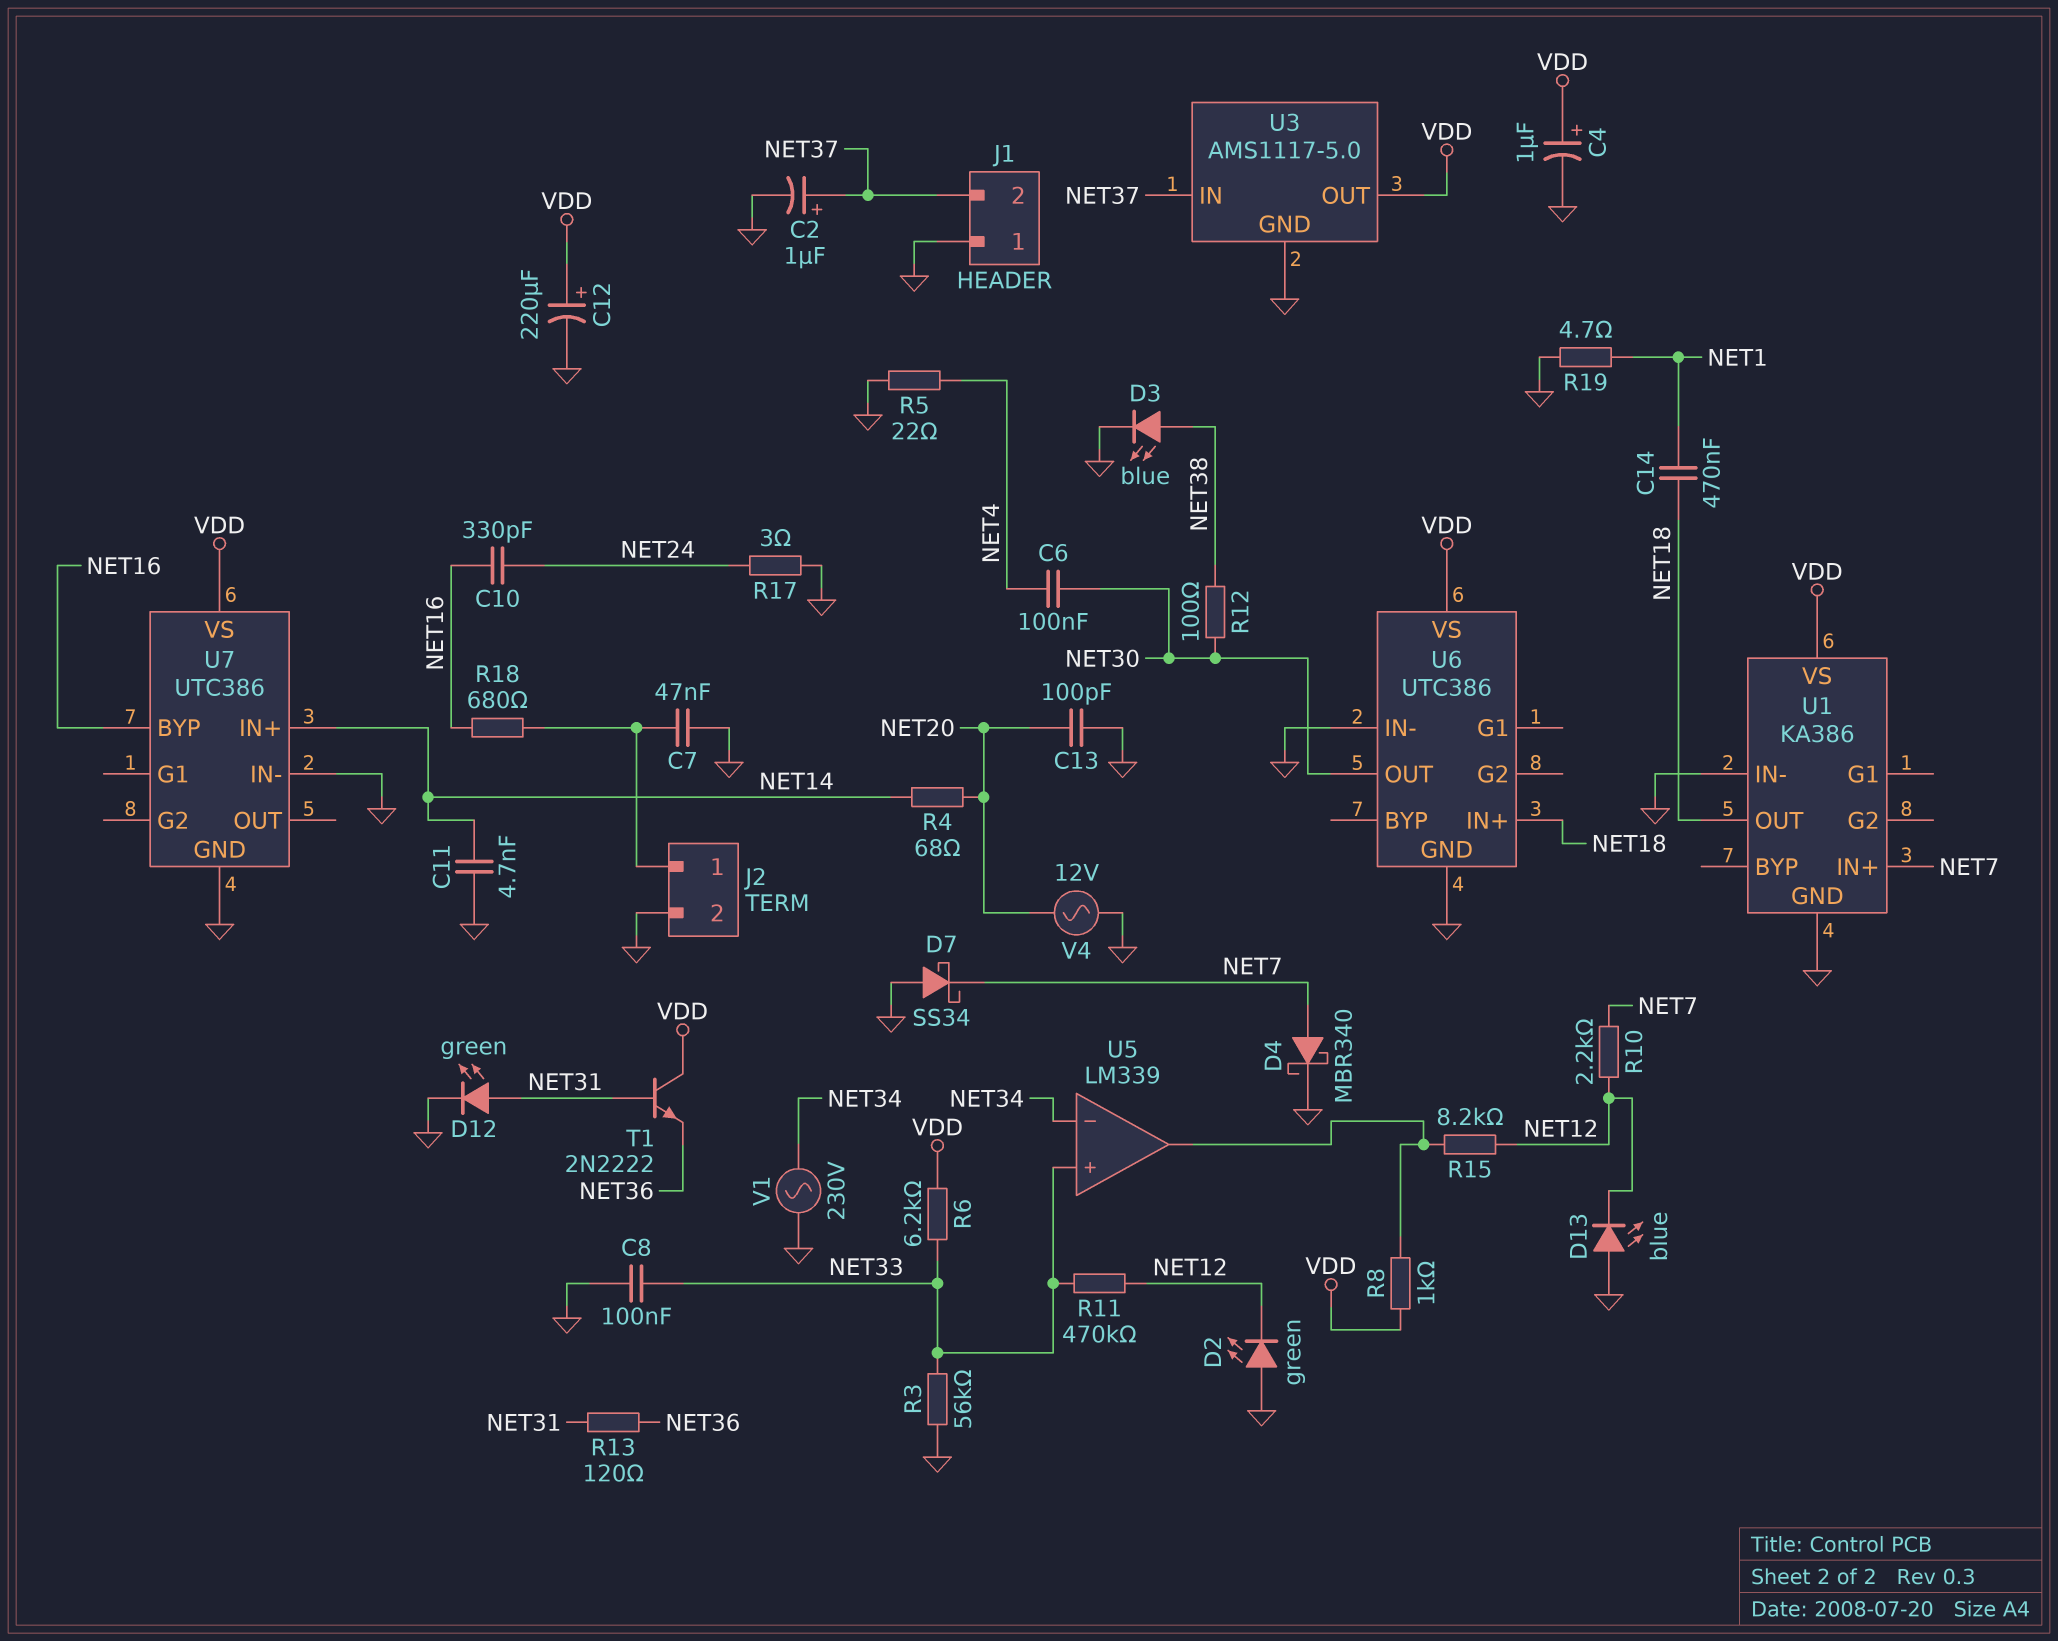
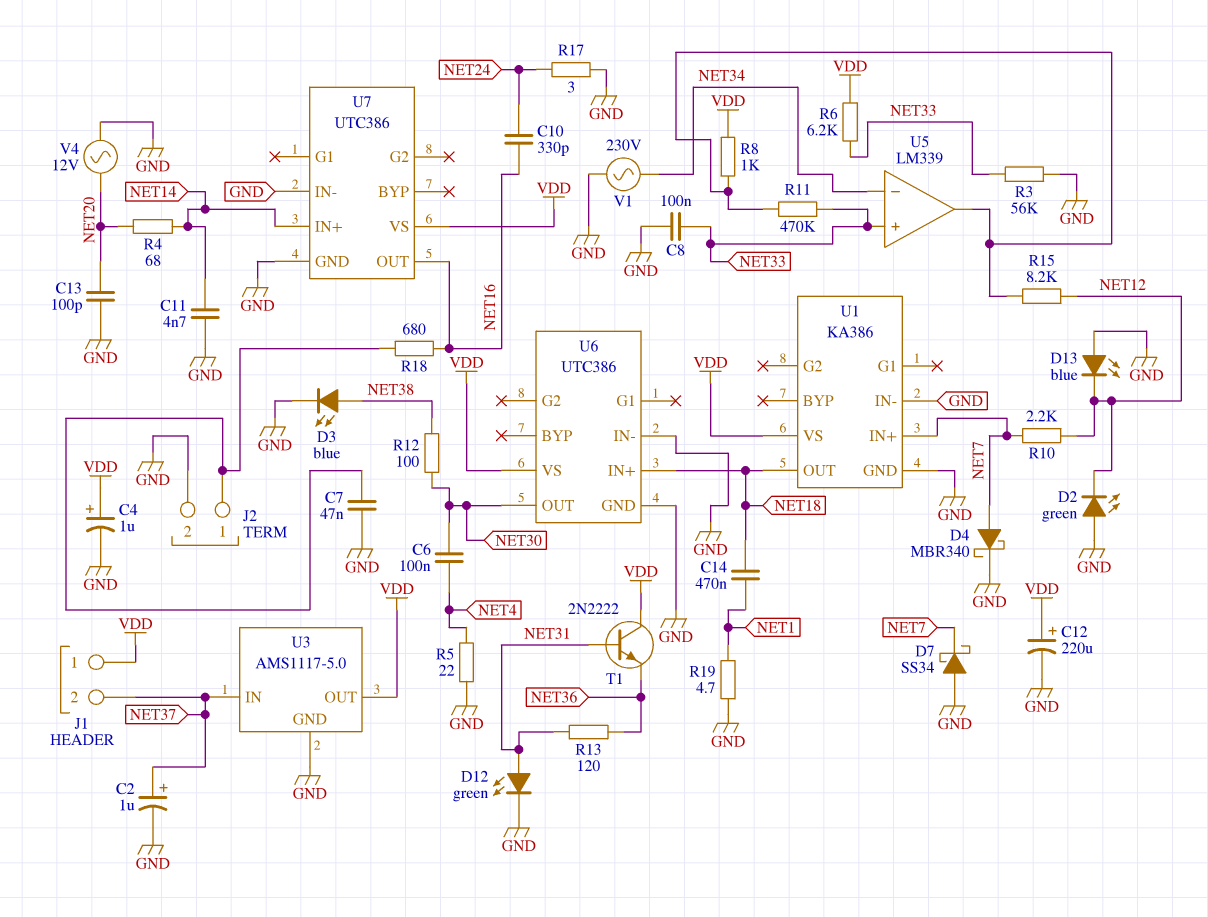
J1 pin 1: GND -> VDD
R11: 470k (NET12, NET33) -> 470k (NET33, U5/out)
U7 pin BYP: NET16 -> none
U7 pin OUT: none -> NET16

